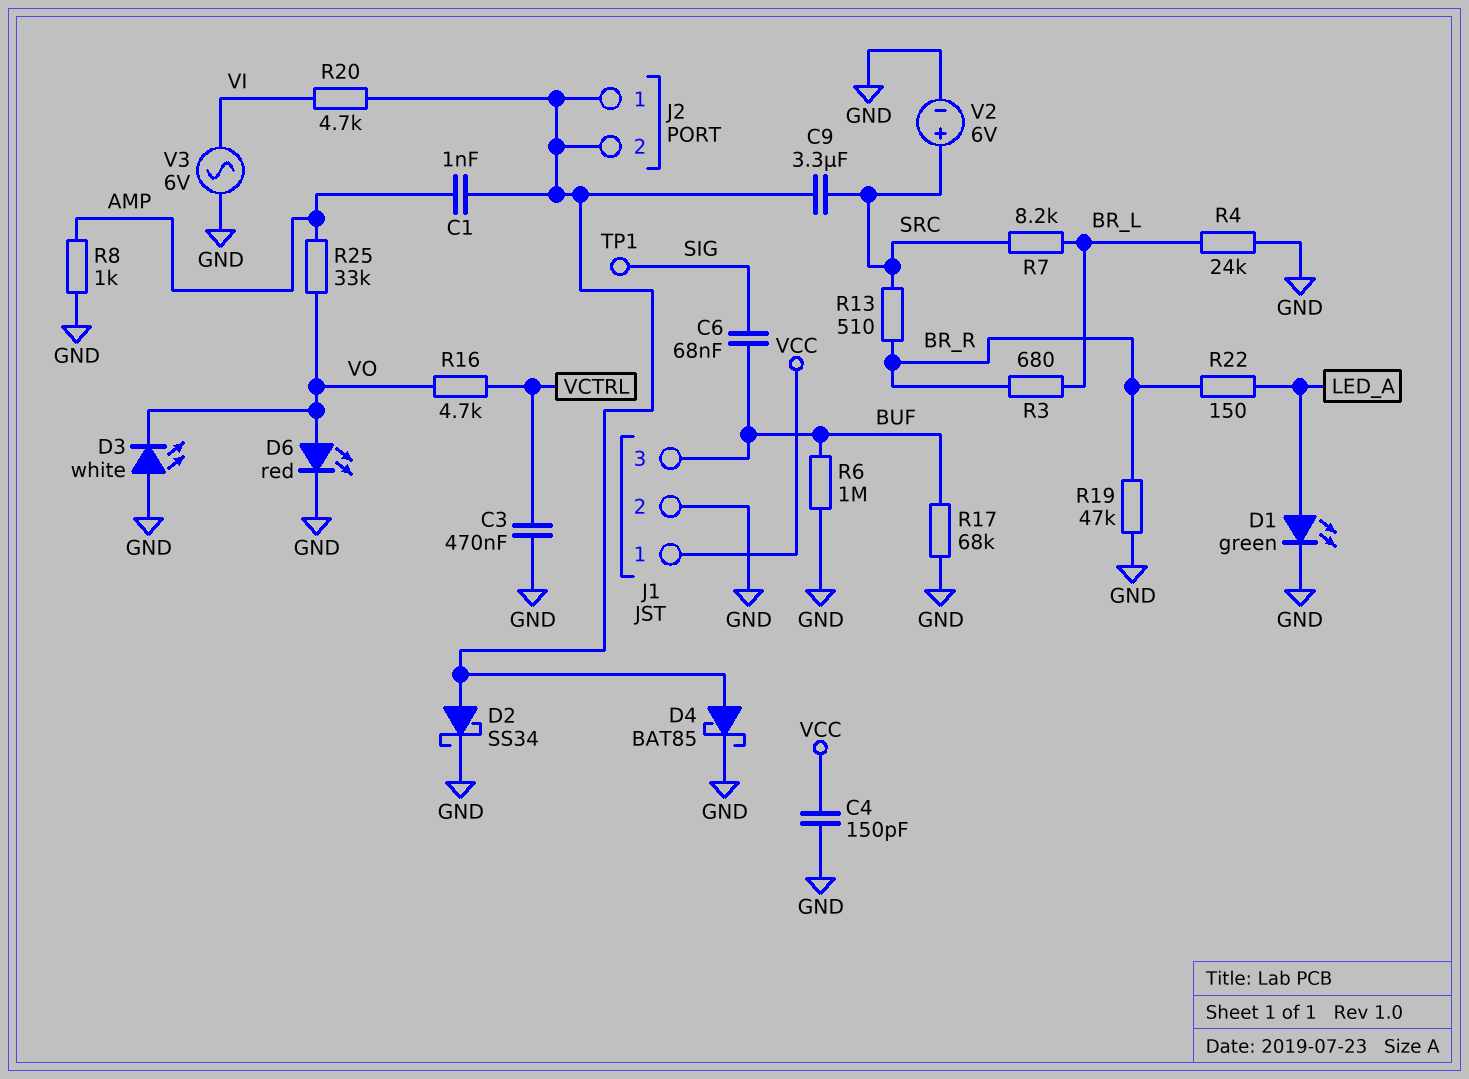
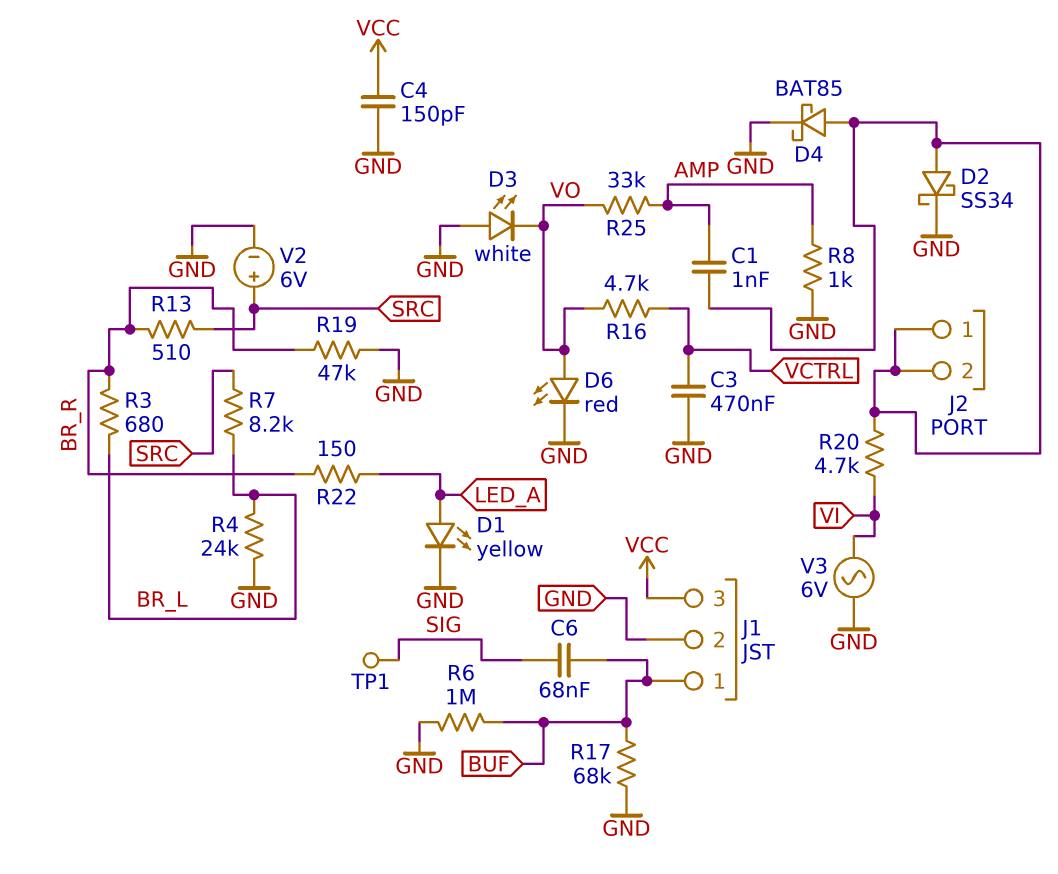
C9: 3.3uF (J2/1, SRC) -> none
D1: LED green (A LED_A, K GND) -> LED yellow (A LED_A, K GND)
J1 pin 1: VCC -> BUF
J1 pin 3: BUF -> VCC

